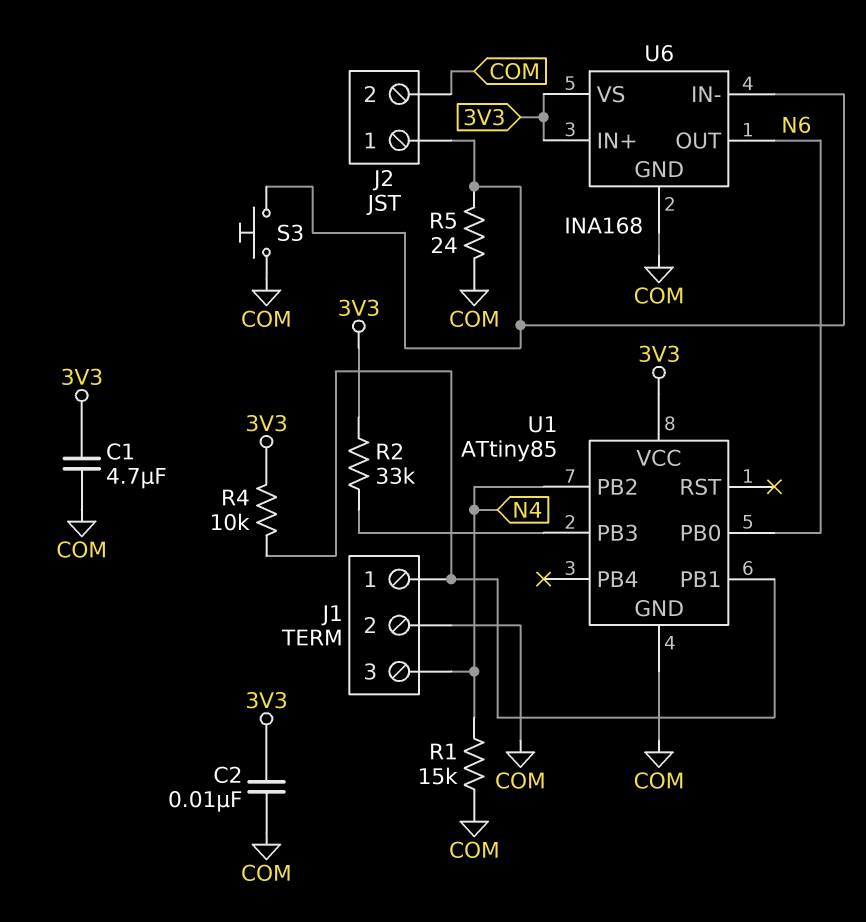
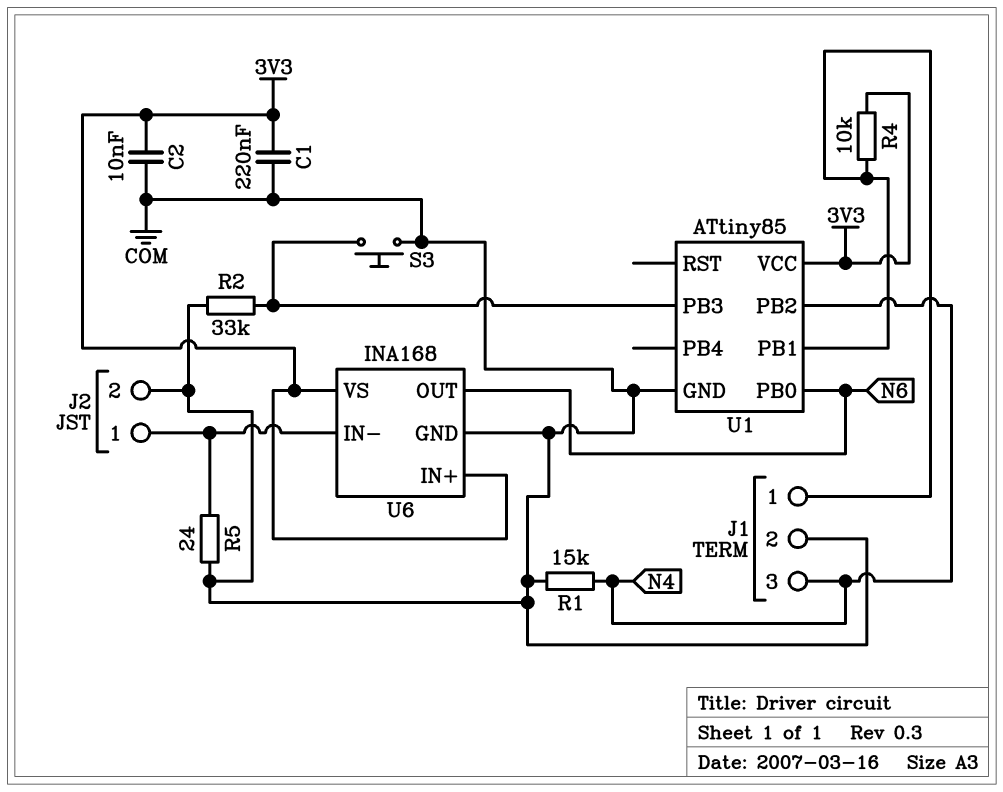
C1: 4.7uF (3V3, COM) -> 220nF (3V3, COM)
R2: 33k (3V3, U1/PB3) -> 33k (COM, U1/PB3)
S3: button (COM, J2/1) -> button (COM, U1/PB3)

